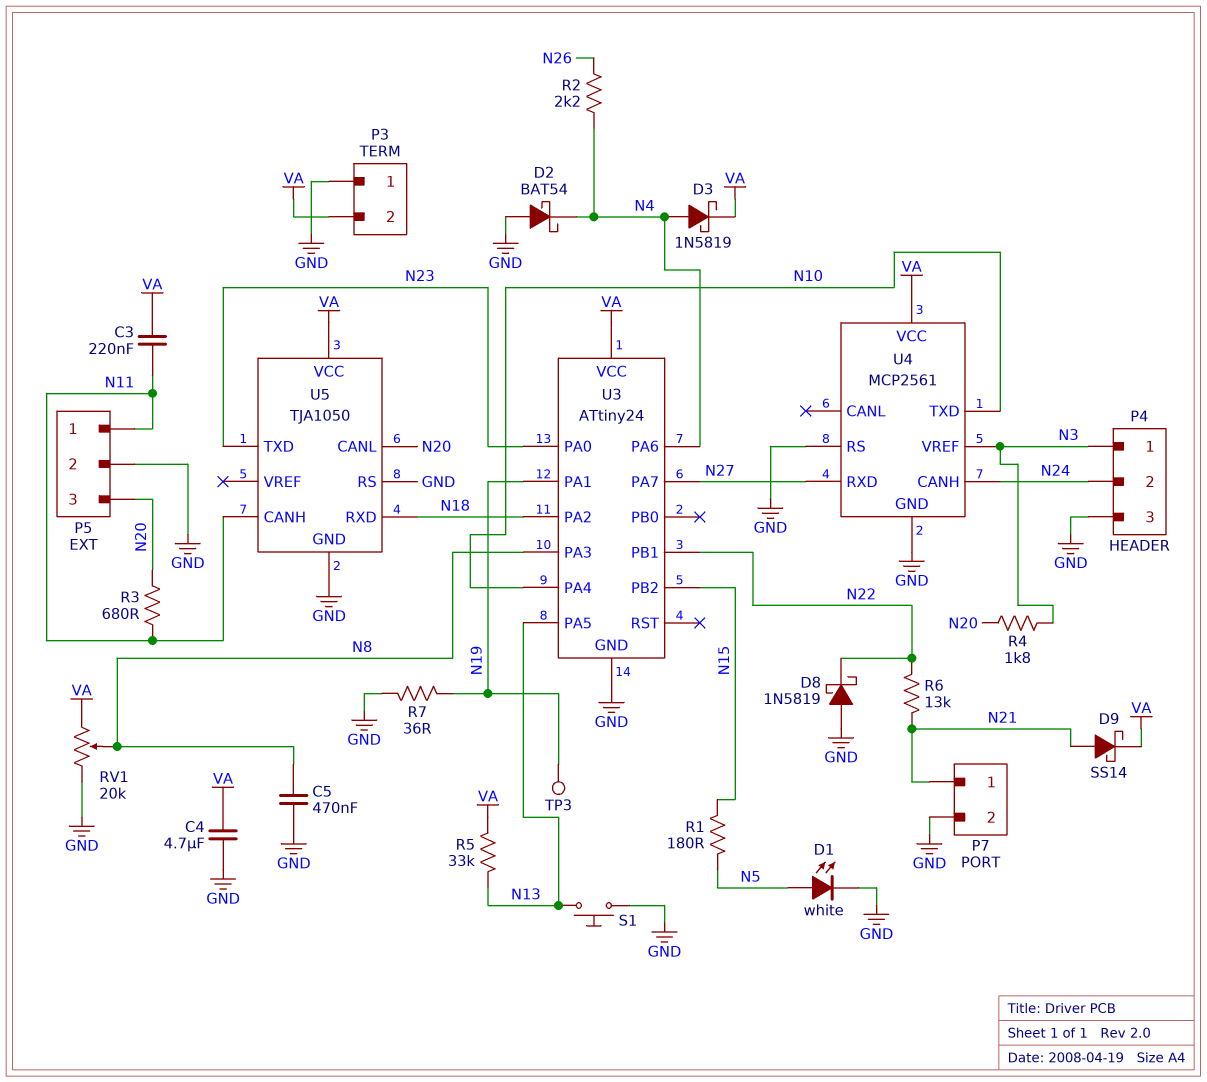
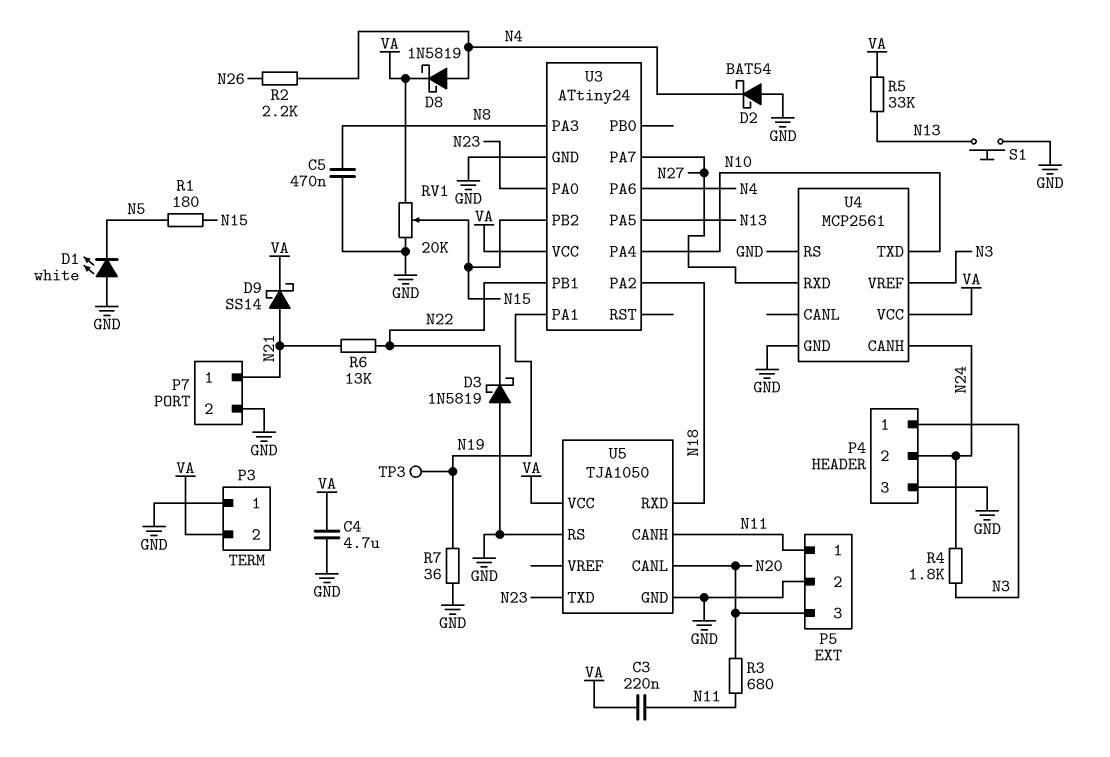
D1: LED white (A N5, K GND) -> LED white (A GND, K N5)
D3: schottky 1N5819 (A N4, K VA) -> schottky 1N5819 (A GND, K N22)
D8: schottky 1N5819 (A GND, K N22) -> schottky 1N5819 (A N4, K VA)
R4: 1.8k (N3, N20) -> 1.8k (N3, N24)
RV1: 20k (GND, VA, wiper N8) -> 20k (GND, VA, wiper N15)

